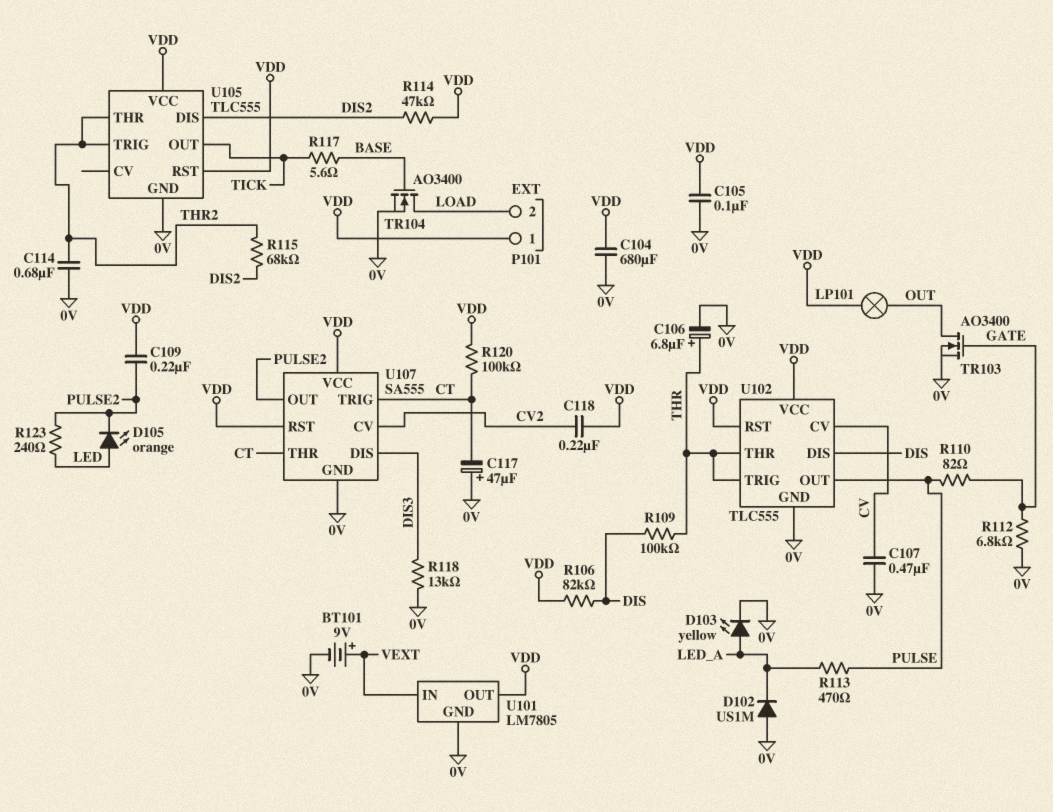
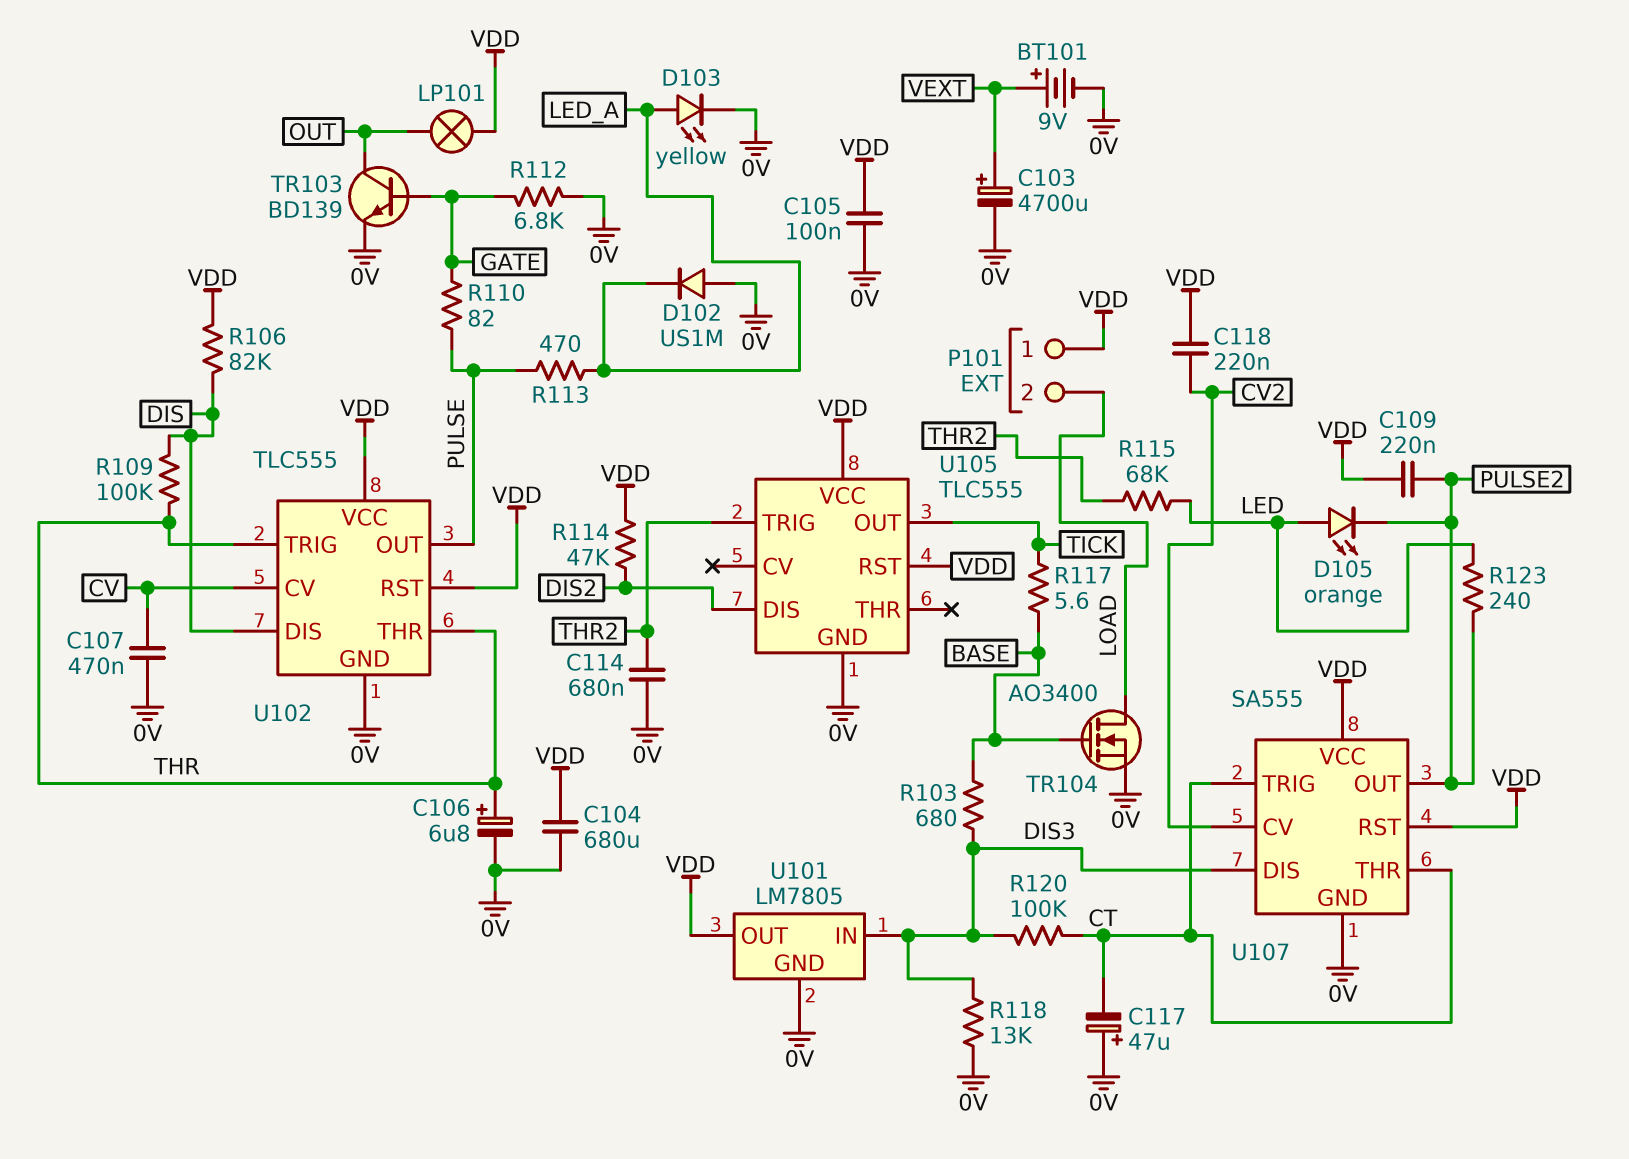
C103: none -> 4700uF (plus VEXT, minus 0V)
R103: none -> 680 (BASE, DIS3)
R115: 68k (DIS2, THR2) -> 68k (LED, THR2)
R120: 100k (CT, VDD) -> 100k (CT, DIS3)
TR103: NMOS AO3400 (G GATE, D OUT, S 0V) -> NPN BD139 (B GATE, C OUT, E 0V)
U101 pin IN: VEXT -> DIS3
U105 pin THR: THR2 -> none

